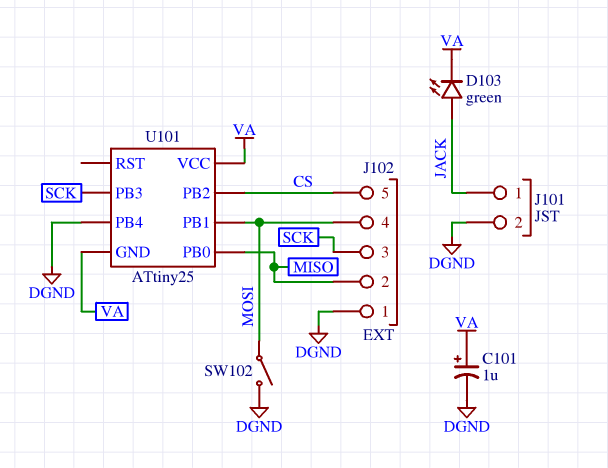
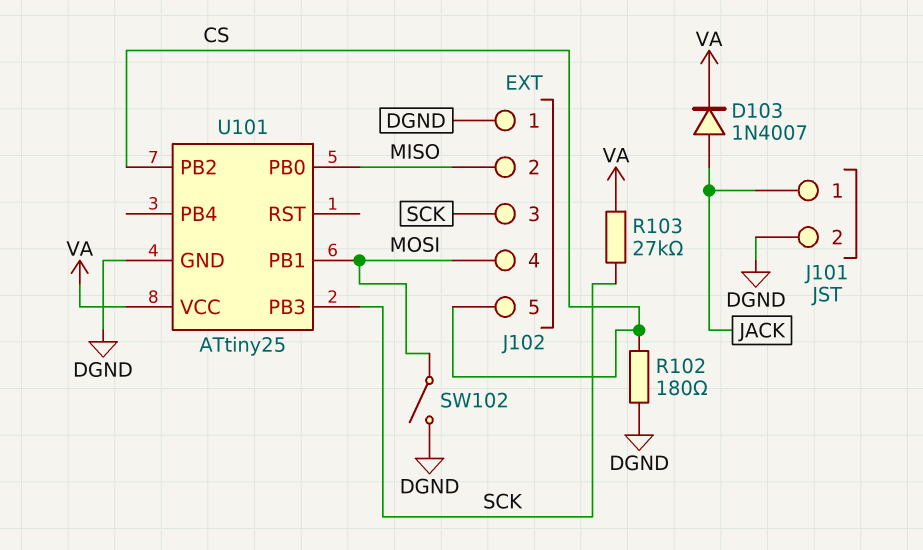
C101: 1uF (plus VA, minus DGND) -> none
D103: LED green (A JACK, K VA) -> diode 1N4007 (A JACK, K VA)
R102: none -> 180 (CS, DGND)
R103: none -> 27k (SCK, VA)
U101 pin GND: VA -> DGND
U101 pin PB4: DGND -> none

